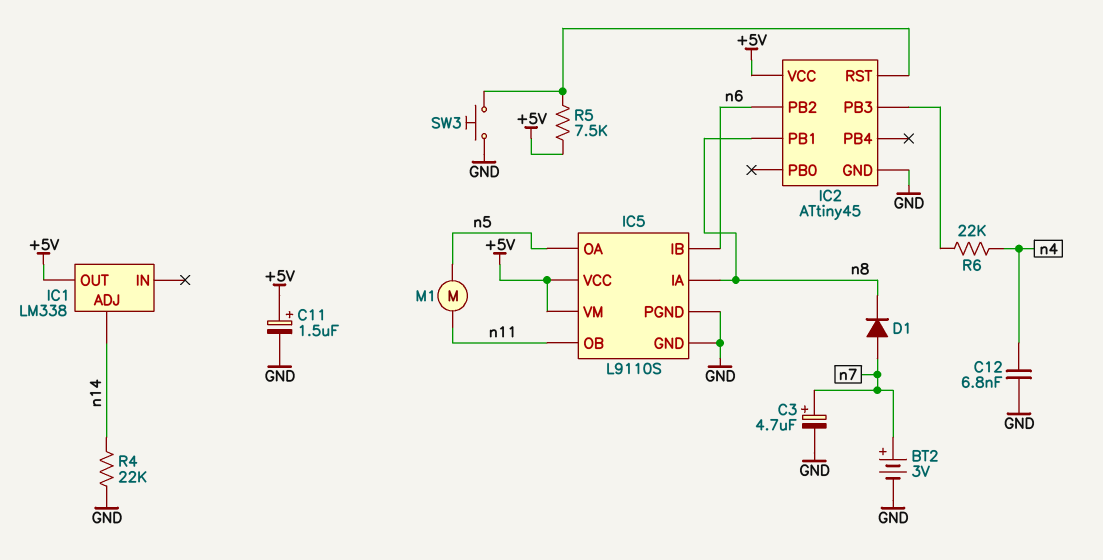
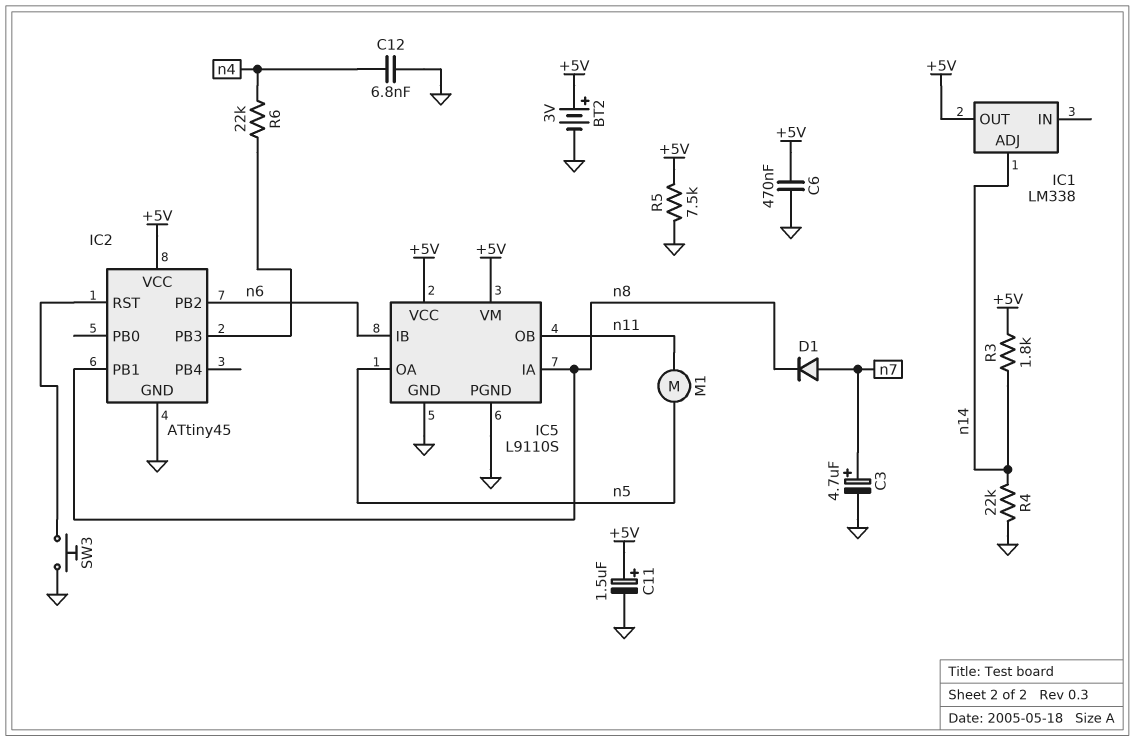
BT2: 3V (plus n7, minus GND) -> 3V (plus +5V, minus GND)
C6: none -> 470nF (+5V, GND)
R3: none -> 1.8k (+5V, n14)
R5: 7.5k (+5V, IC2/RST) -> 7.5k (+5V, GND)

